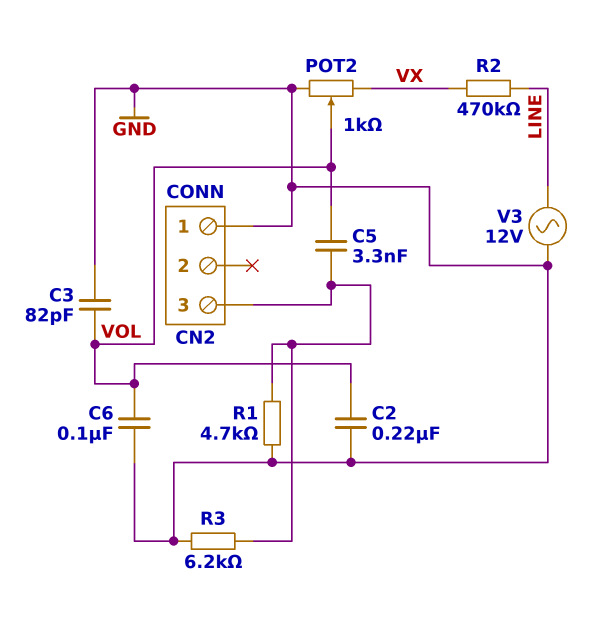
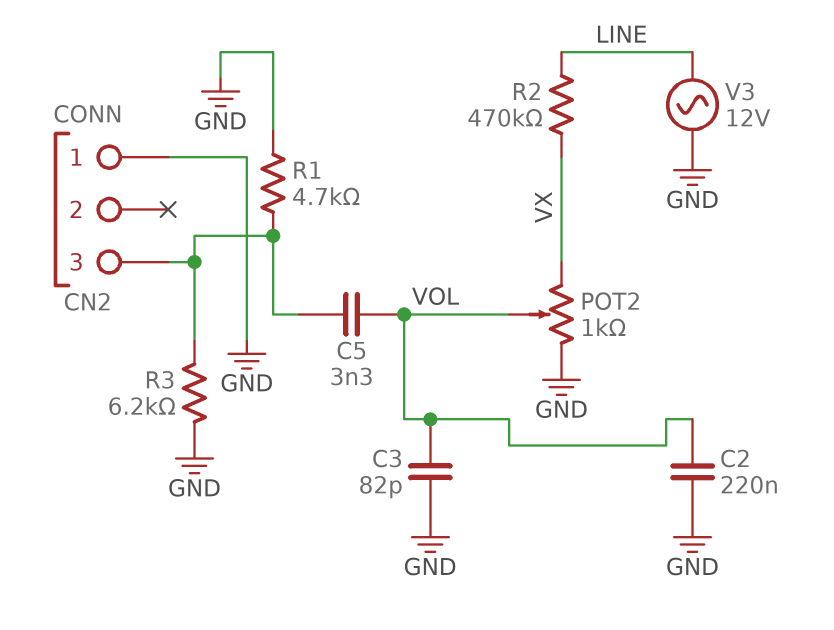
C6: 100nF (GND, VOL) -> none

